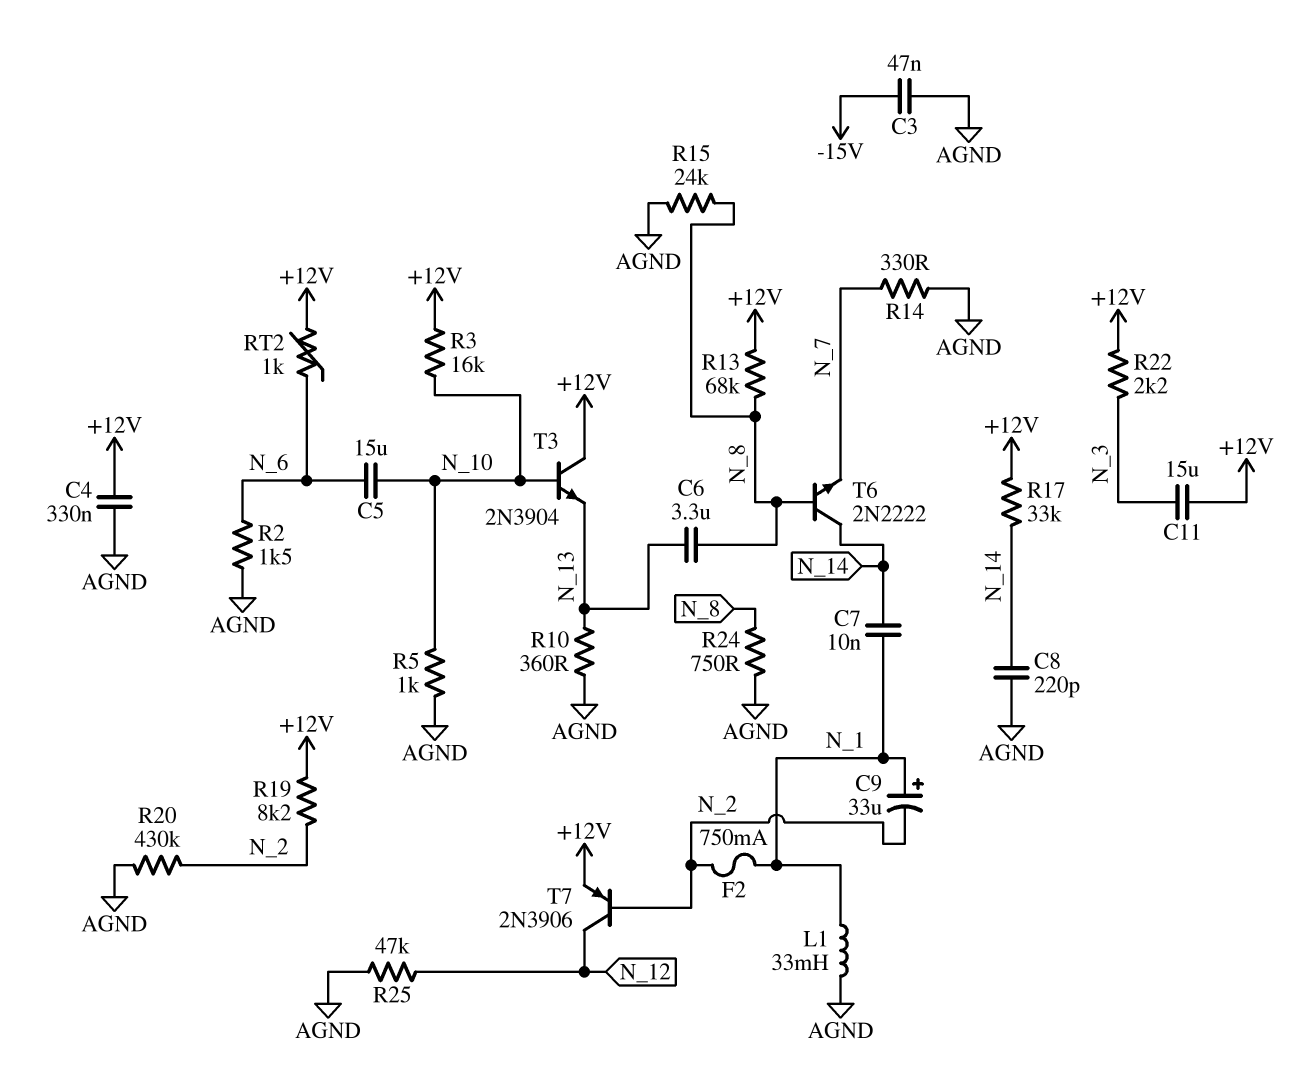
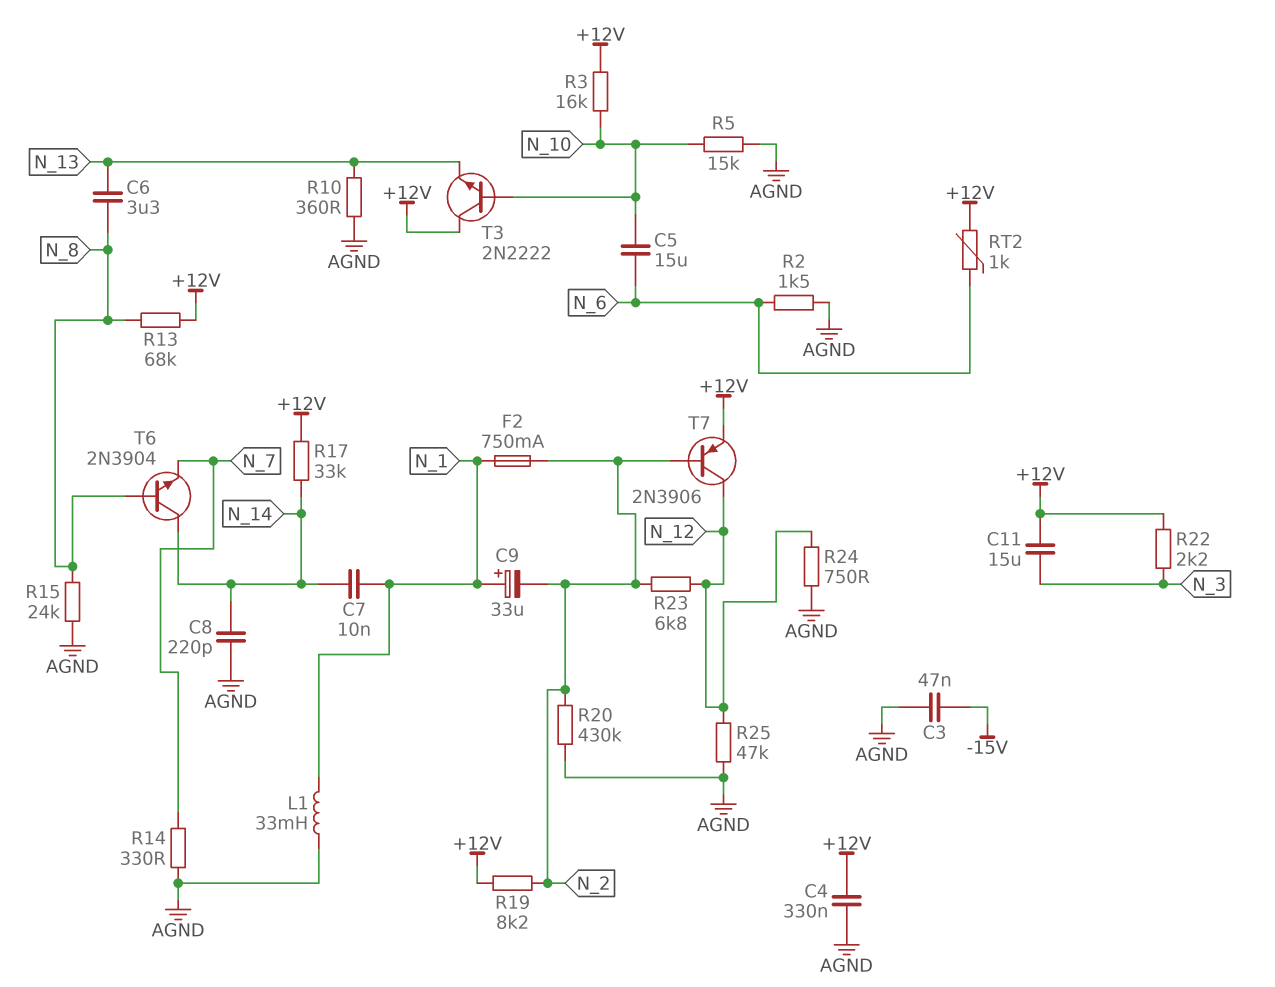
R5: 1k (AGND, N_10) -> 15k (AGND, N_10)
R23: none -> 6.8k (N_2, N_12)
R24: 750 (AGND, N_8) -> 750 (AGND, N_12)
T3: NPN 2N3904 (B N_10, C +12V, E N_13) -> NPN 2N2222 (B N_10, C +12V, E N_13)
T6: NPN 2N2222 (B N_8, C N_14, E N_7) -> NPN 2N3904 (B N_8, C N_14, E N_7)

